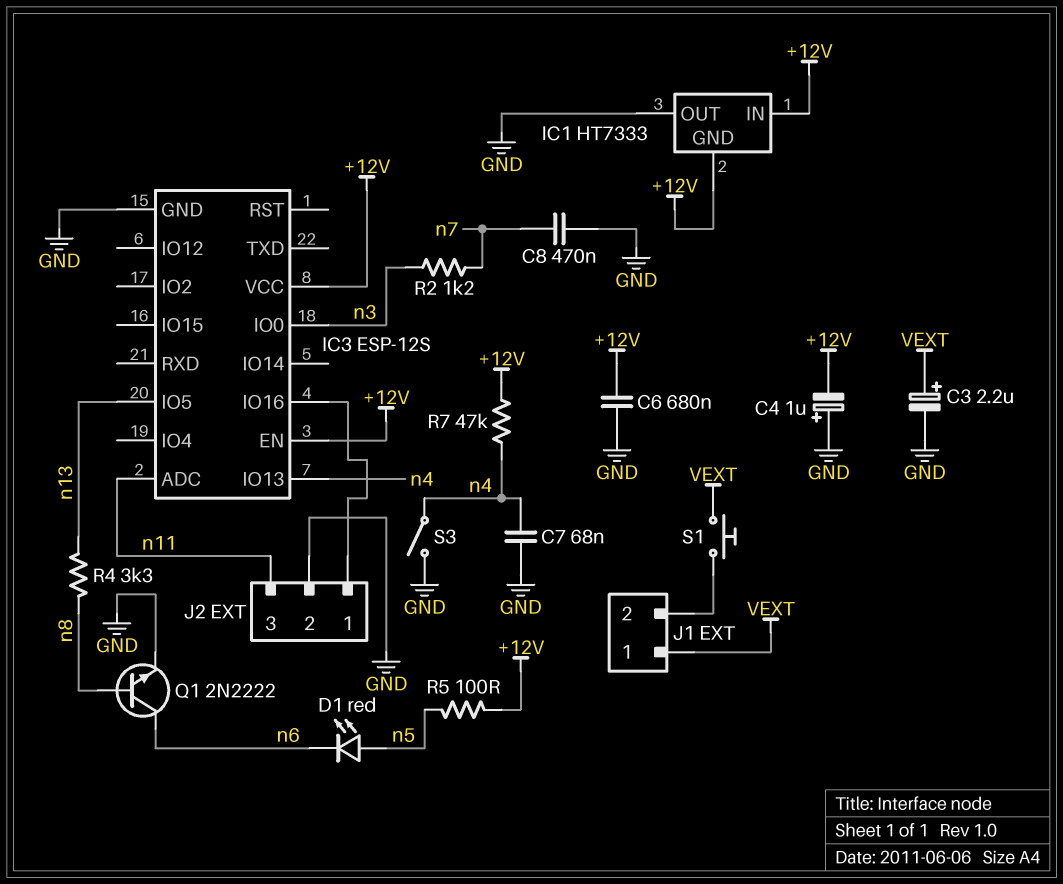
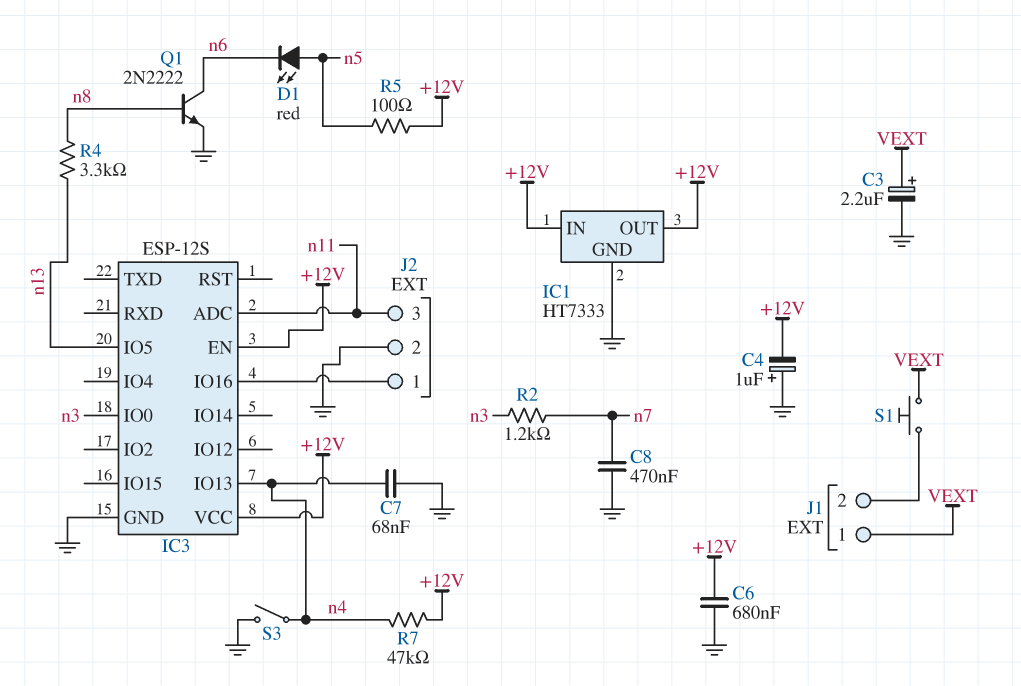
IC1 pin GND: +12V -> GND
IC1 pin OUT: GND -> +12V

